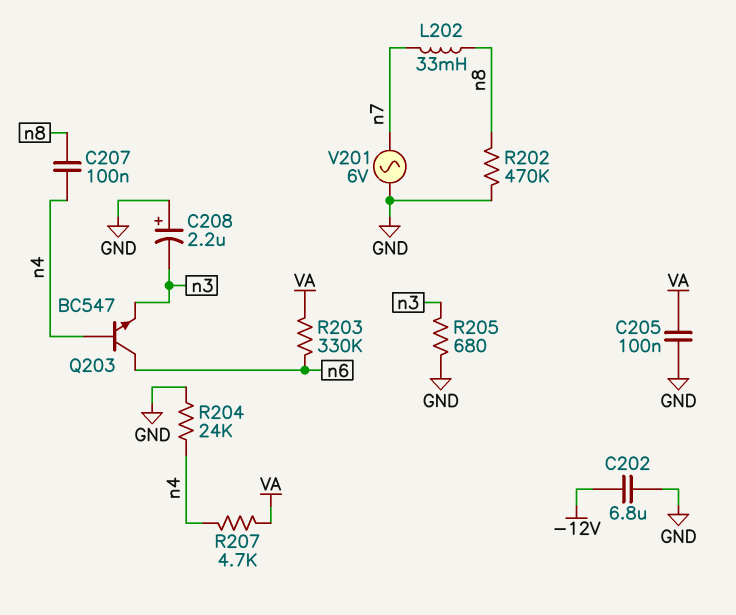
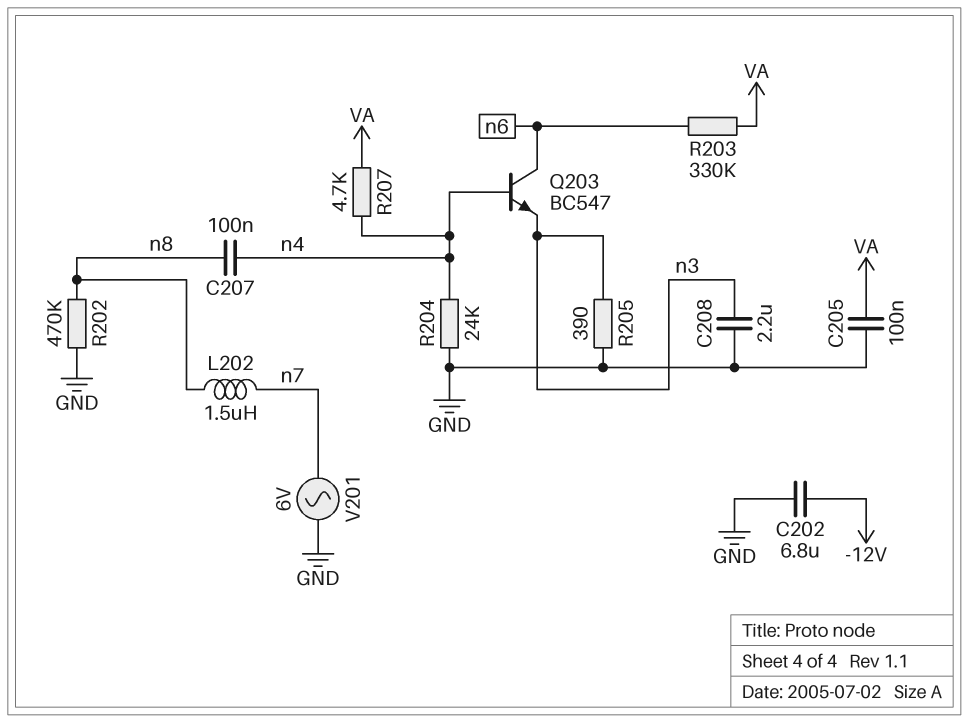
C208: 2.2uF (plus GND, minus n3) -> 2.2uF (GND, n3)
L202: 33mH (n7, n8) -> 1.5uH (n7, n8)
R205: 680 (GND, n3) -> 390 (GND, n3)

